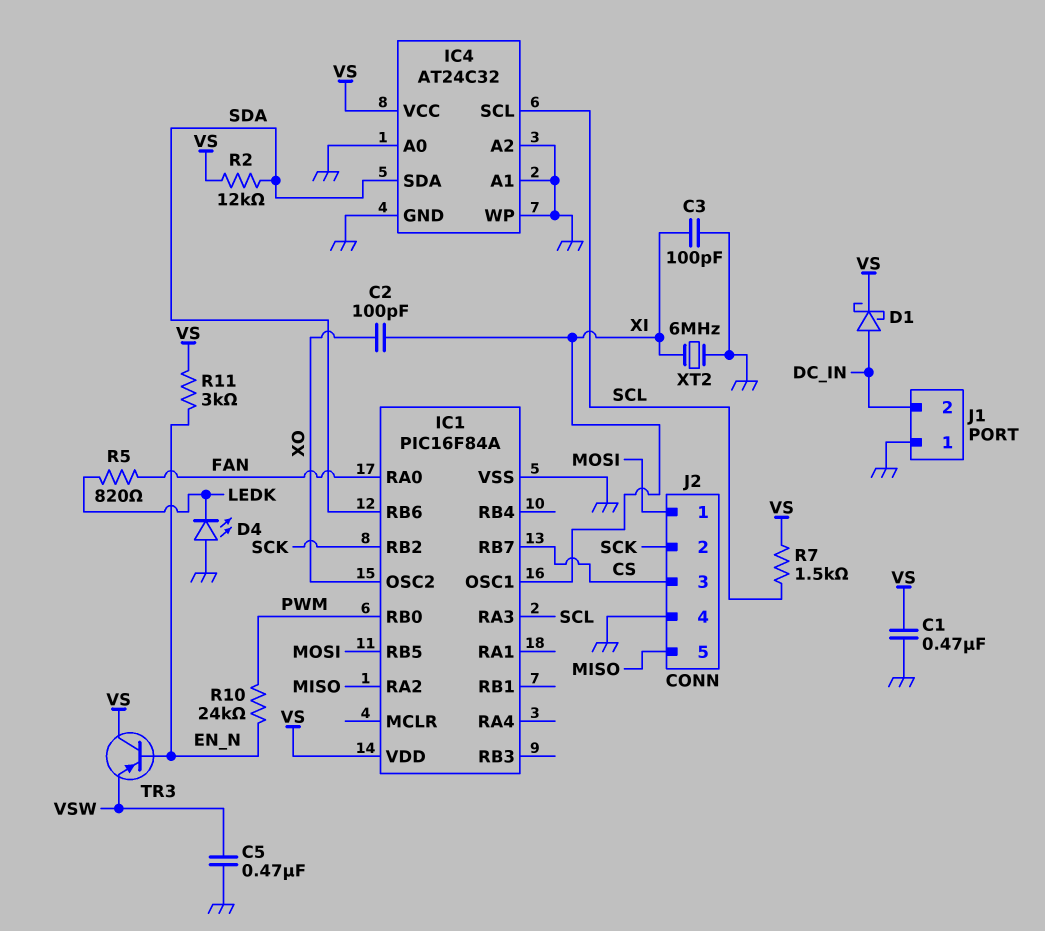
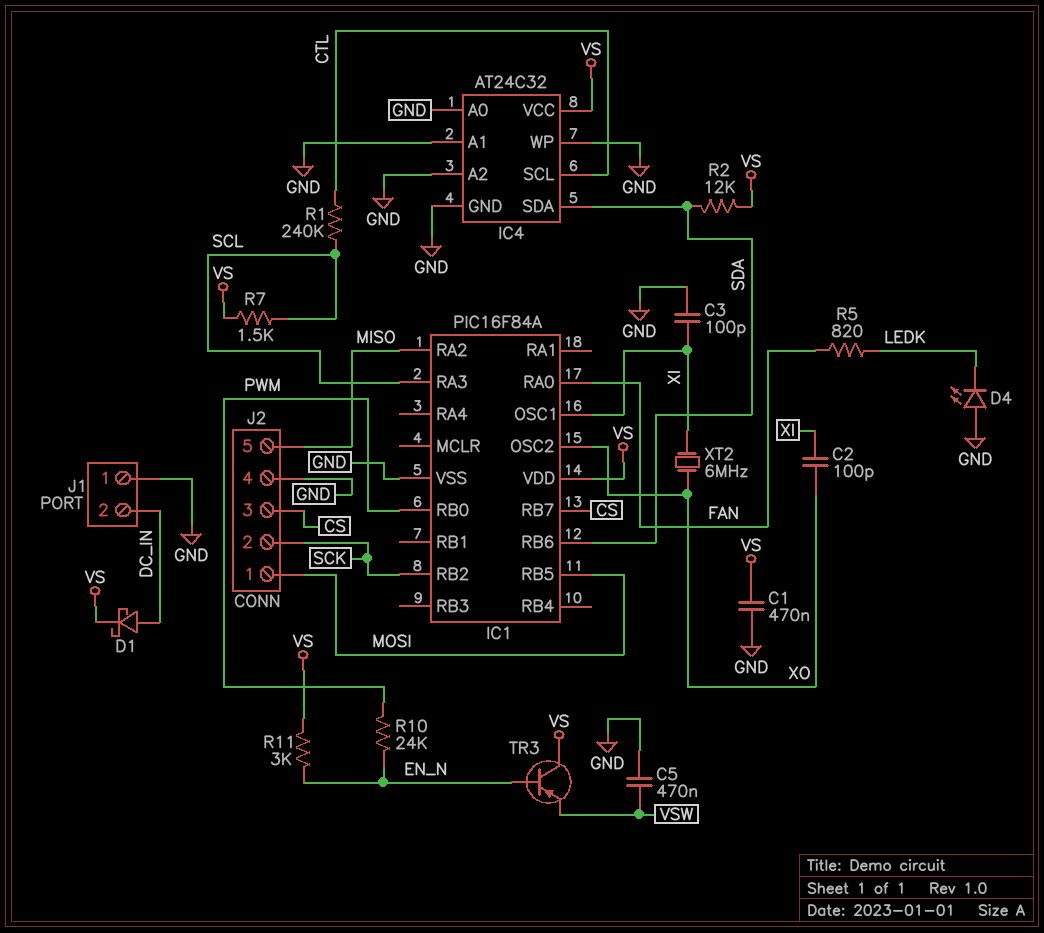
IC4 pin SCL: SCL -> CTL
R1: none -> 240k (CTL, SCL)
XT2: 6MHz (GND, XI) -> 6MHz (XI, XO)

